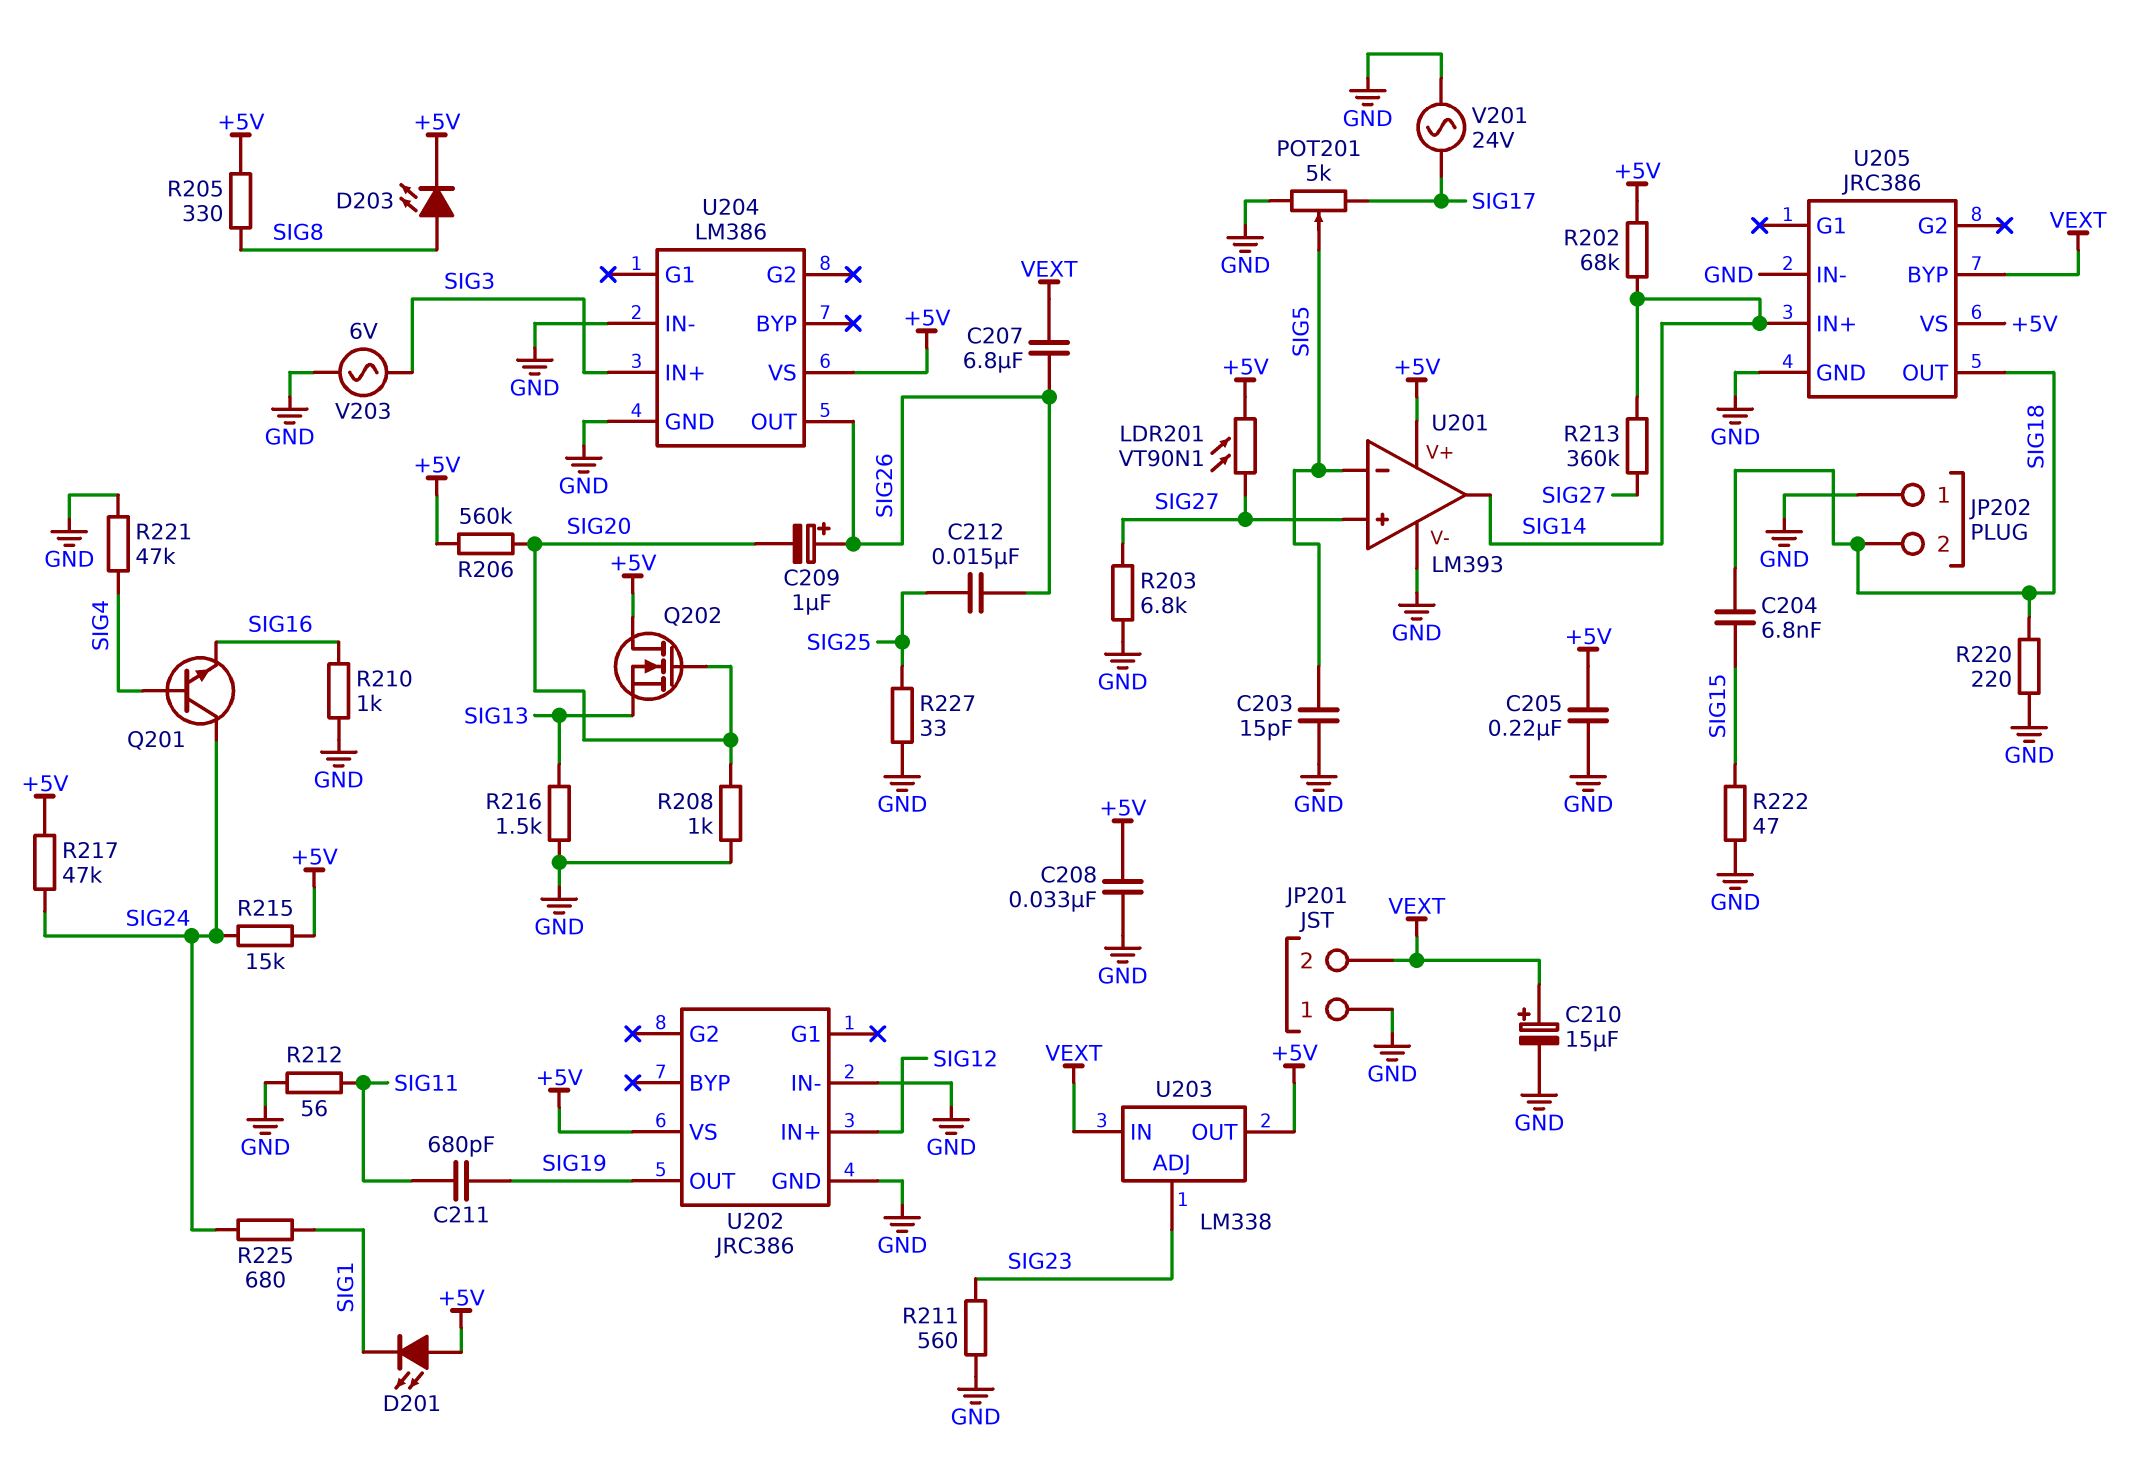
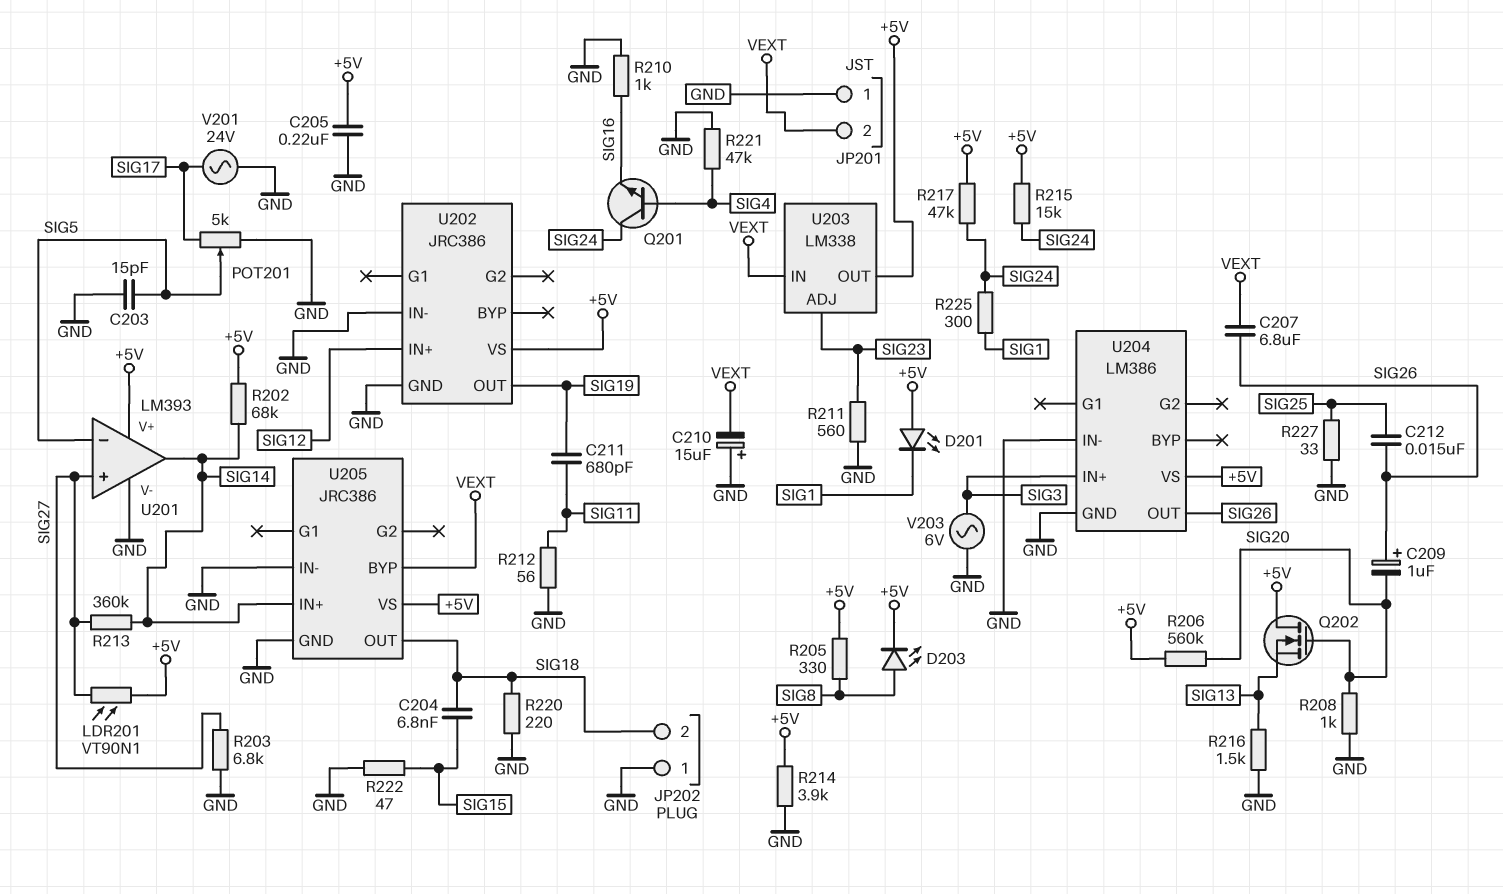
C208: 33nF (+5V, GND) -> none
C210: 15uF (plus VEXT, minus GND) -> 15uF (plus GND, minus VEXT)
R214: none -> 3.9k (+5V, GND)
R225: 680 (SIG1, SIG24) -> 300 (SIG1, SIG24)

